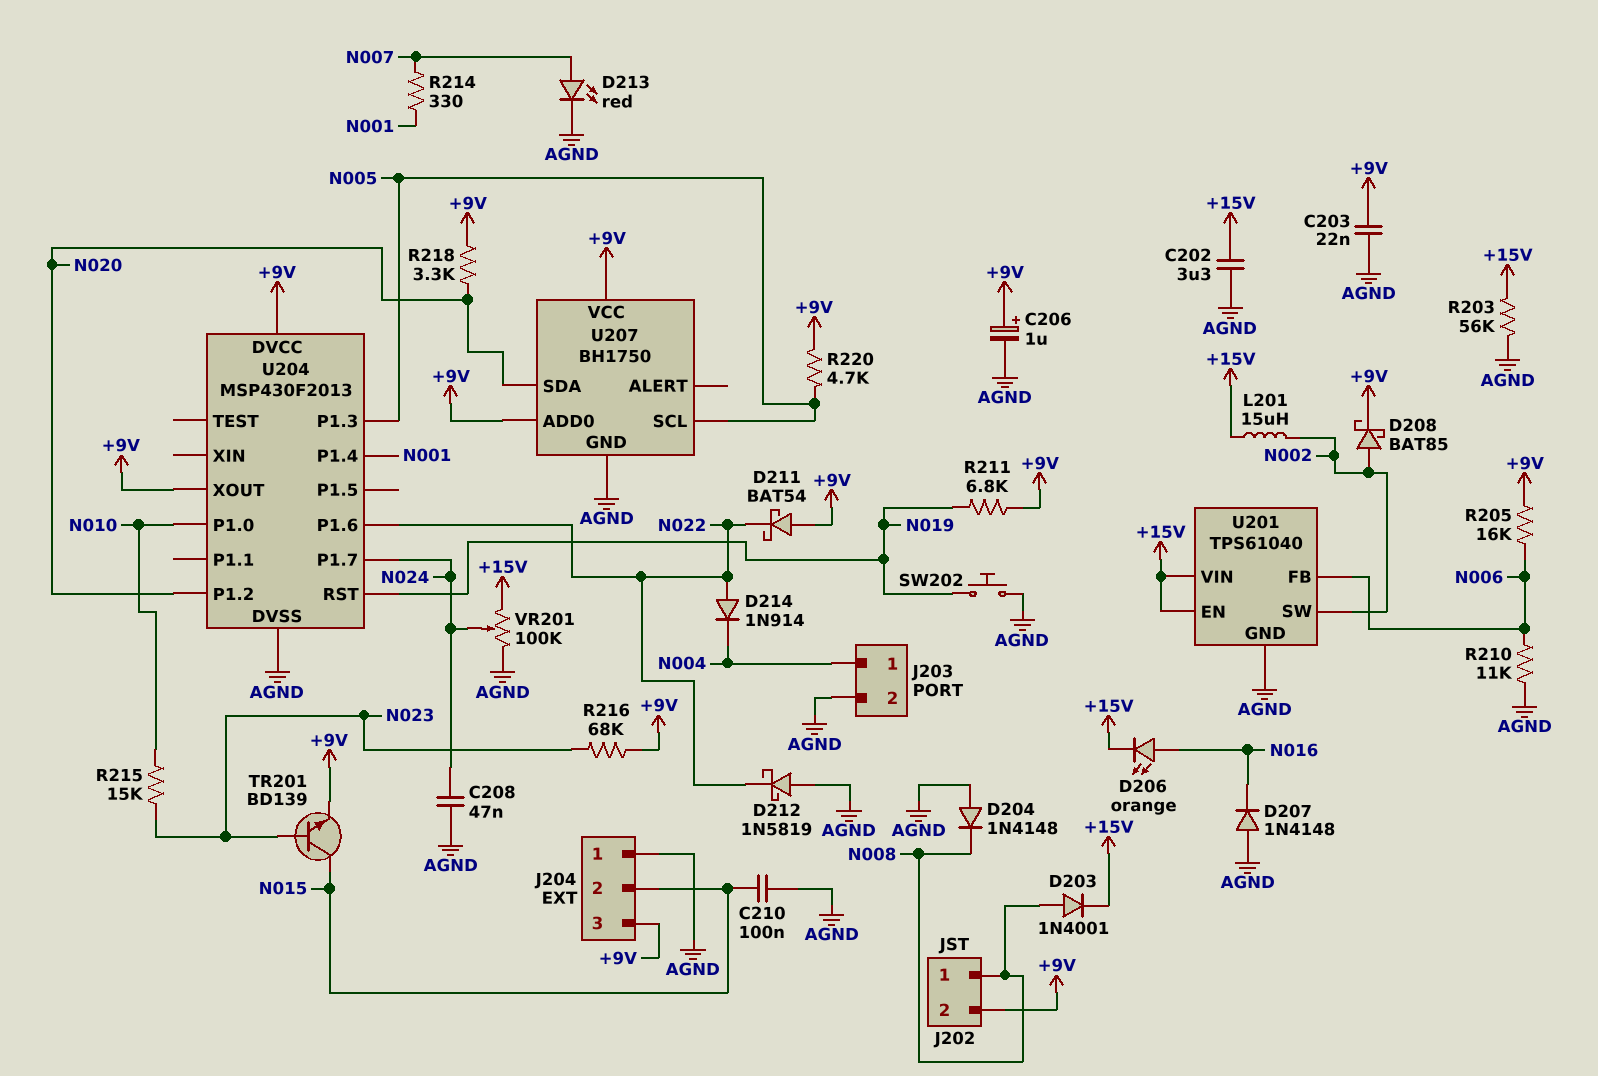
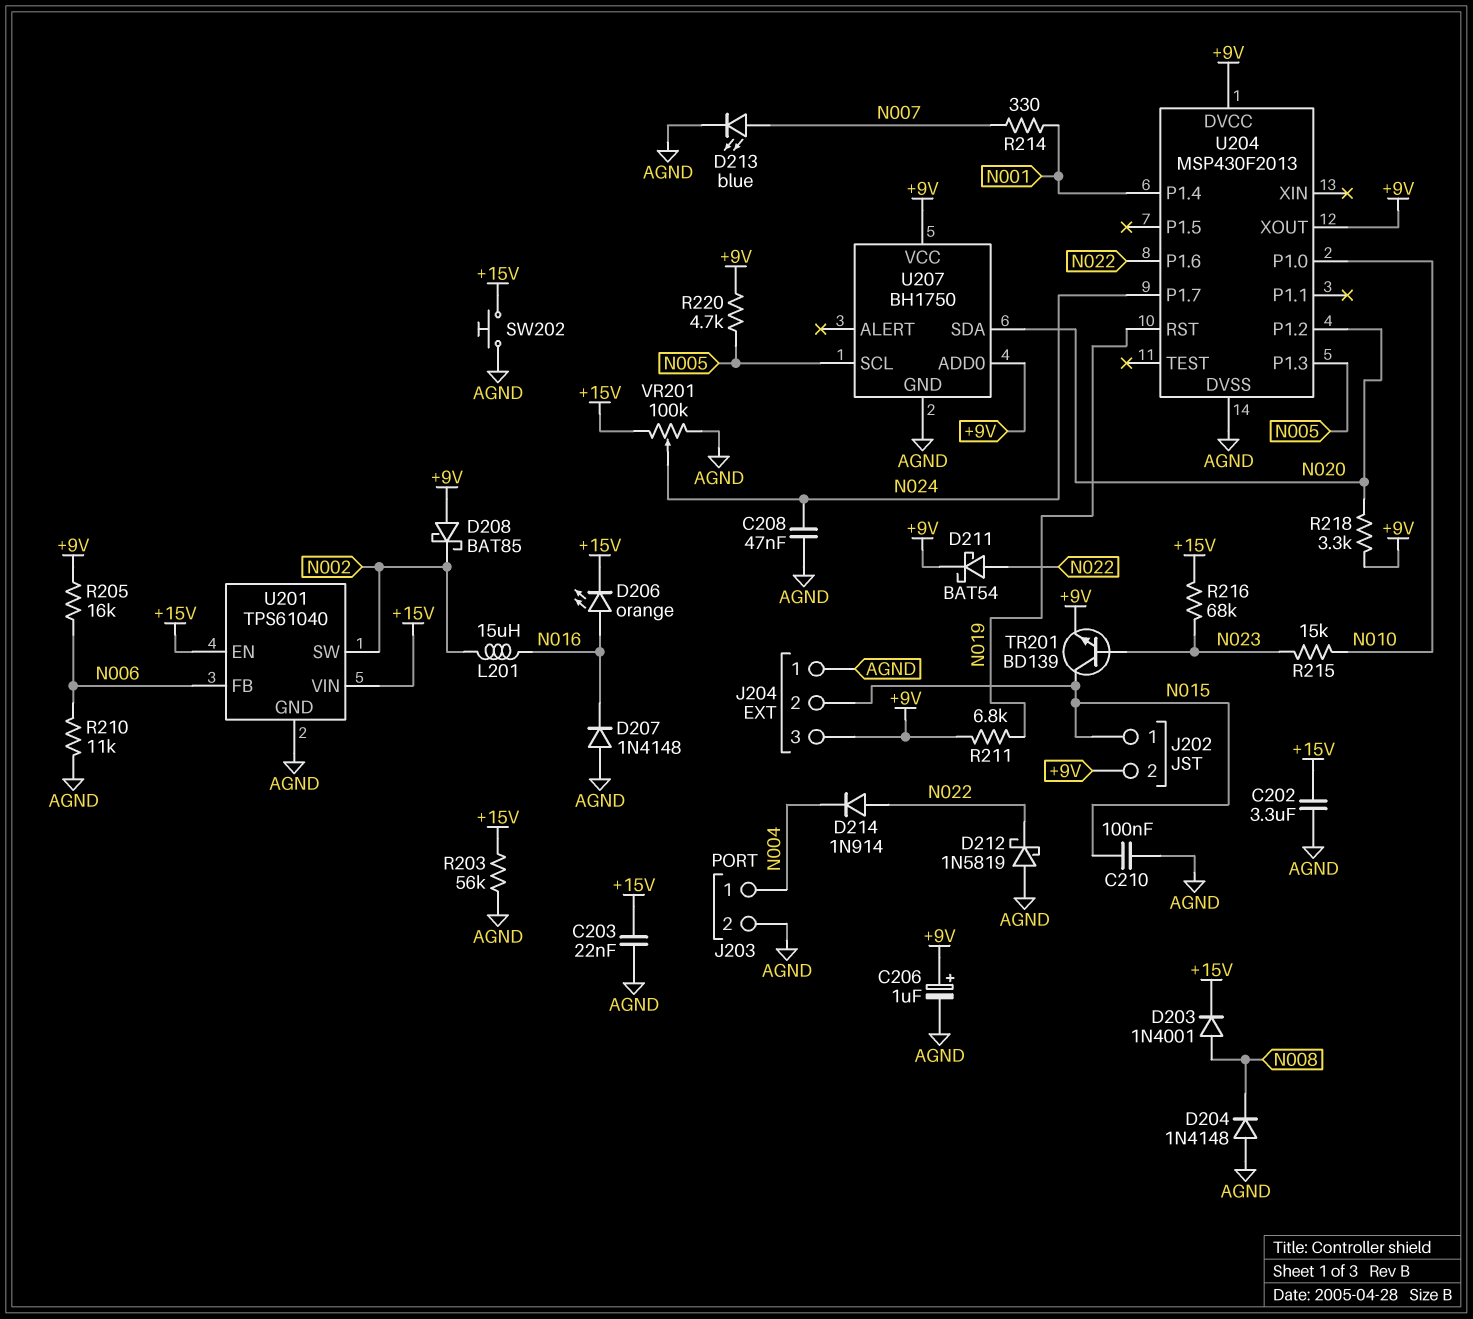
C203: 22nF (+9V, AGND) -> 22nF (+15V, AGND)
D208: schottky BAT85 (A N002, K +9V) -> schottky BAT85 (A +9V, K N002)
D211: schottky BAT54 (A +9V, K N022) -> schottky BAT54 (A N022, K +9V)
D213: LED red (A N007, K AGND) -> LED blue (A N007, K AGND)
J202 pin 1: N008 -> N015
L201: 15uH (+15V, N002) -> 15uH (N002, N016)
R216: 68k (+9V, N023) -> 68k (+15V, N023)
SW202: button (AGND, N019) -> button (+15V, AGND)

